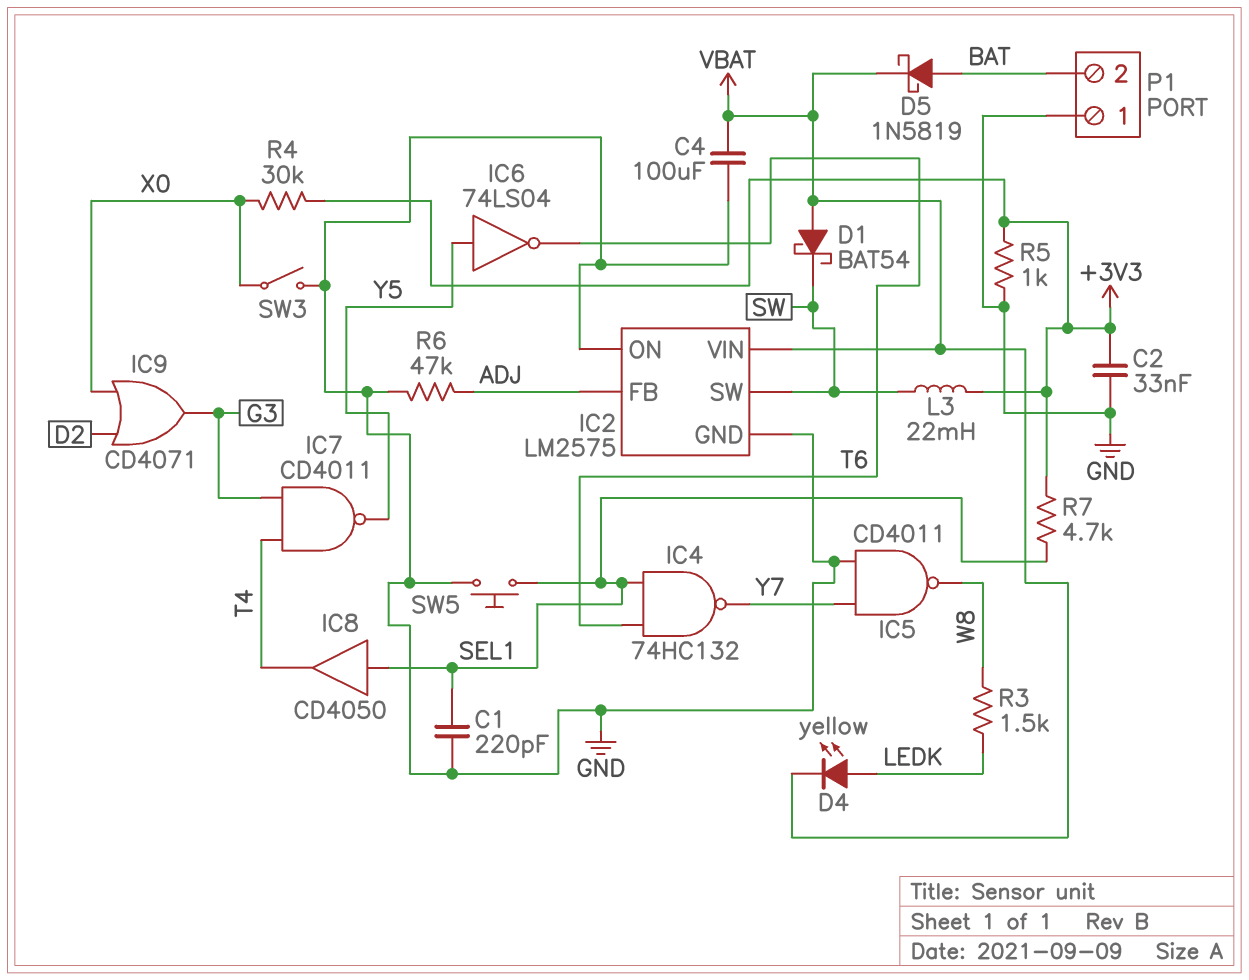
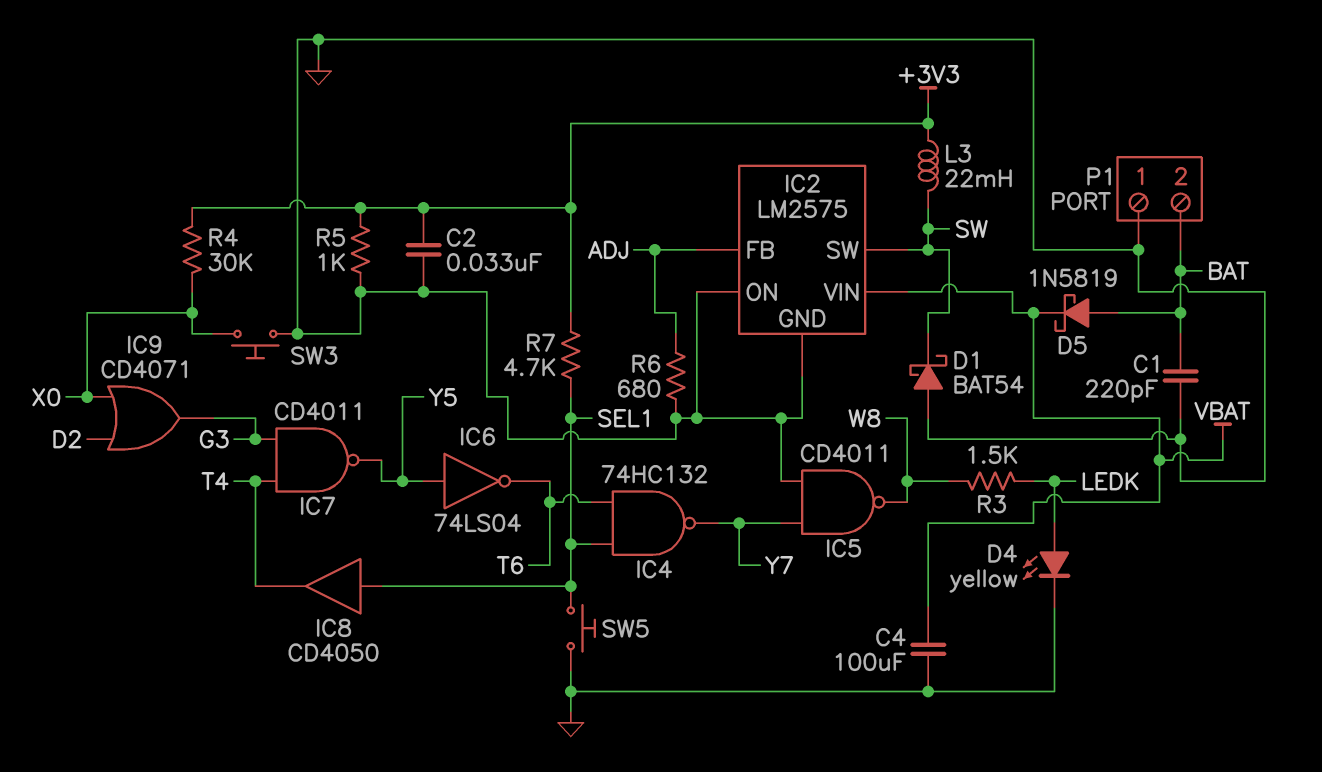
C1: 220pF (GND, SEL1) -> 220pF (BAT, GND)
D1: schottky BAT54 (A VBAT, K SW) -> schottky BAT54 (A GND, K SW)
D4: LED yellow (A LEDK, K VBAT) -> LED yellow (A LEDK, K GND)
R6: 47k (ADJ, GND) -> 680 (ADJ, GND)
SW3: switch (GND, X0) -> button (GND, X0)

